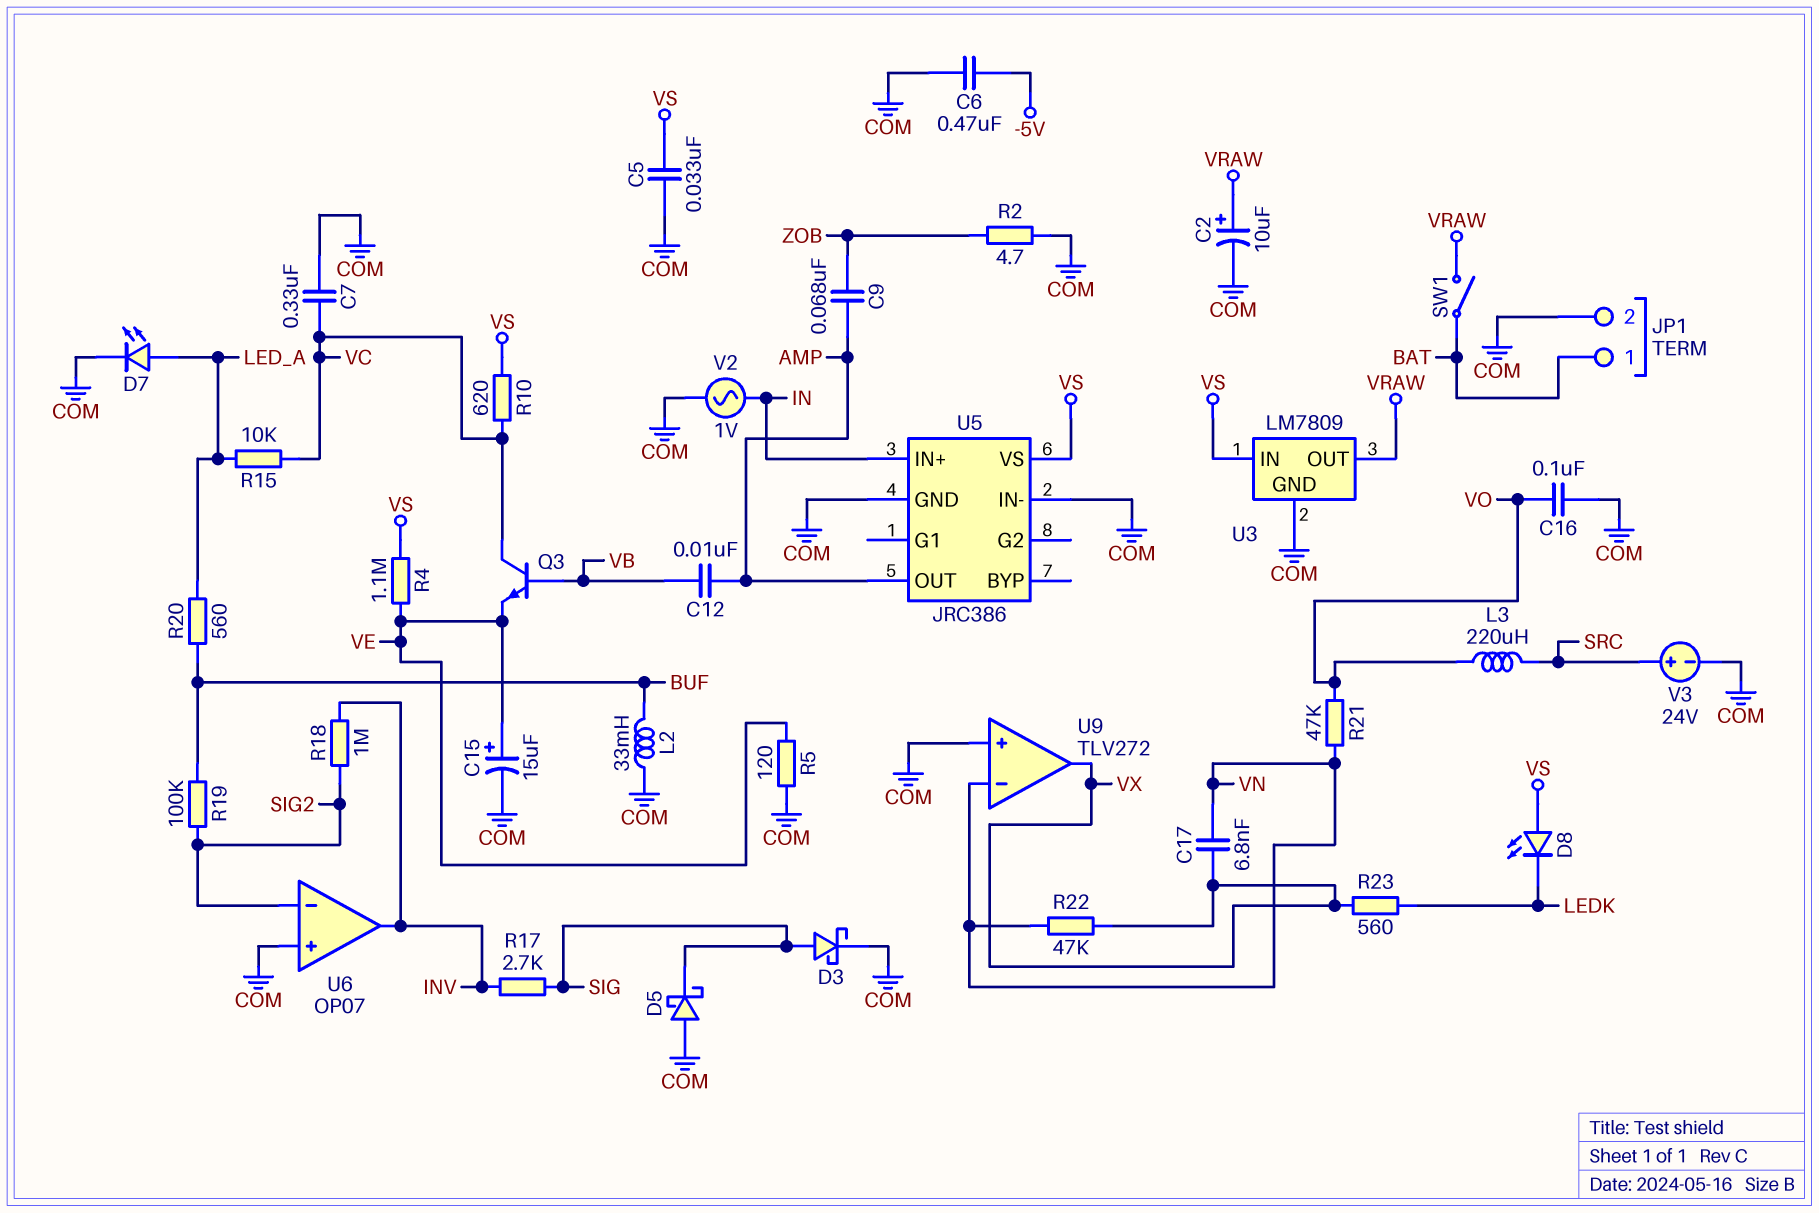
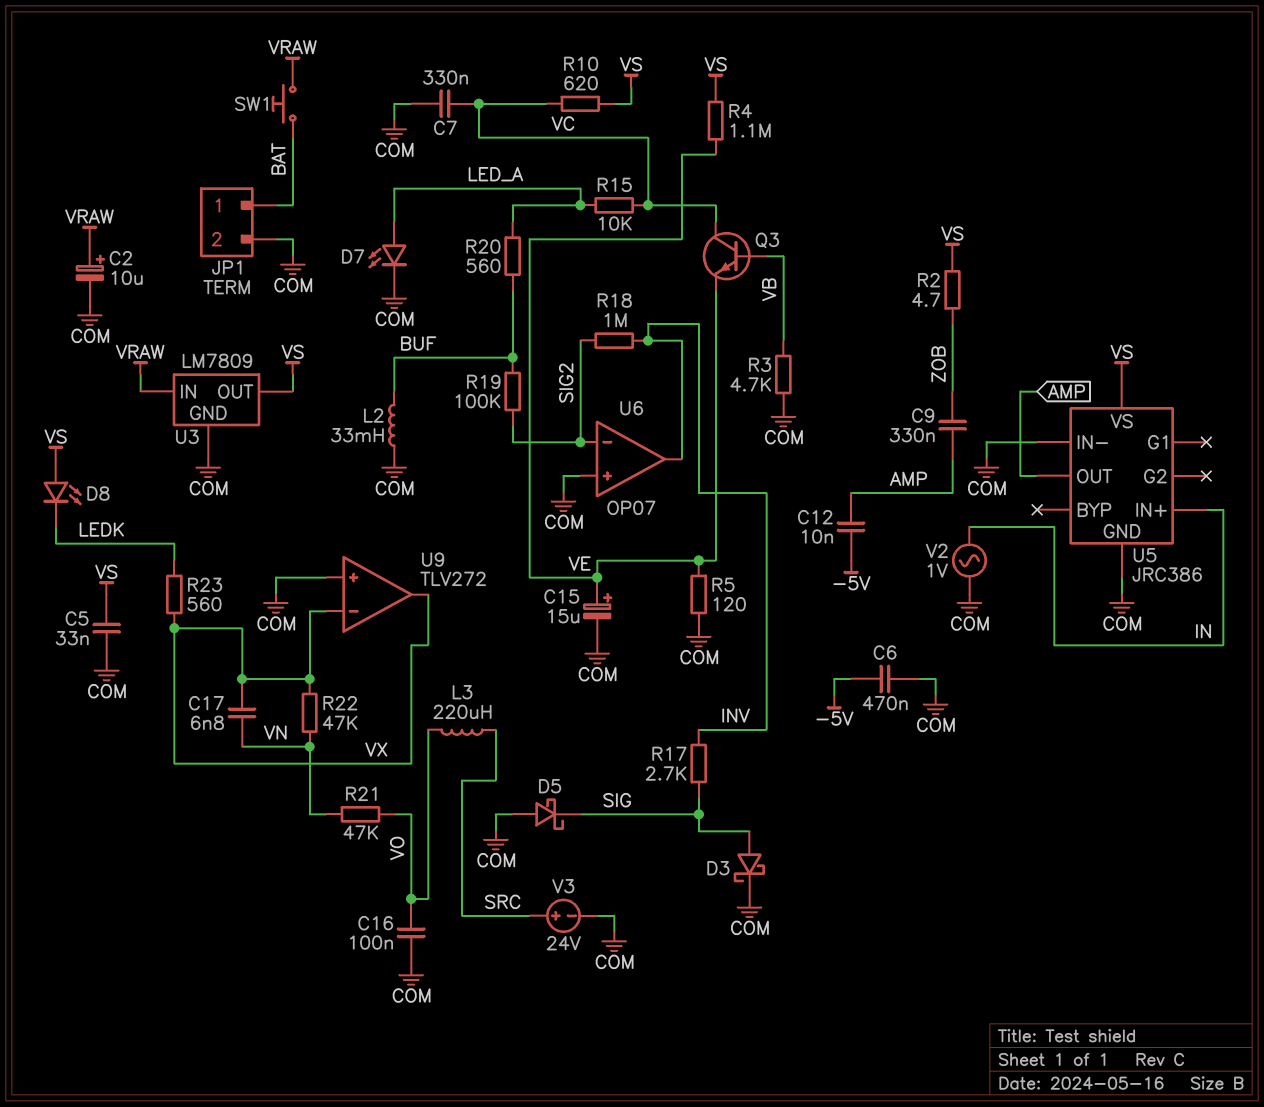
C9: 68nF (AMP, ZOB) -> 330nF (AMP, ZOB)
C12: 10nF (AMP, VB) -> 10nF (-5V, AMP)
R2: 4.7 (COM, ZOB) -> 4.7 (VS, ZOB)
R3: none -> 4.7k (COM, VB)
SW1: switch (BAT, VRAW) -> button (BAT, VRAW)
U3 pin IN: VS -> VRAW
U3 pin OUT: VRAW -> VS
U9 pin in-: VN -> VX

